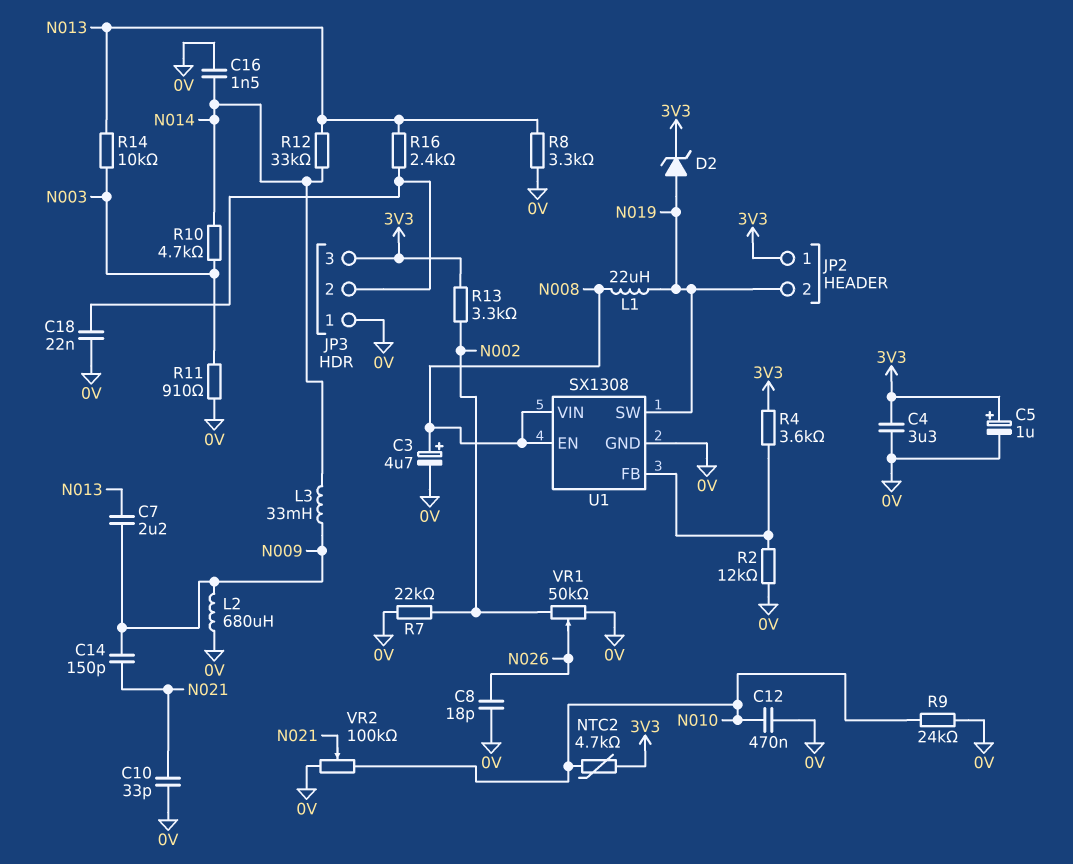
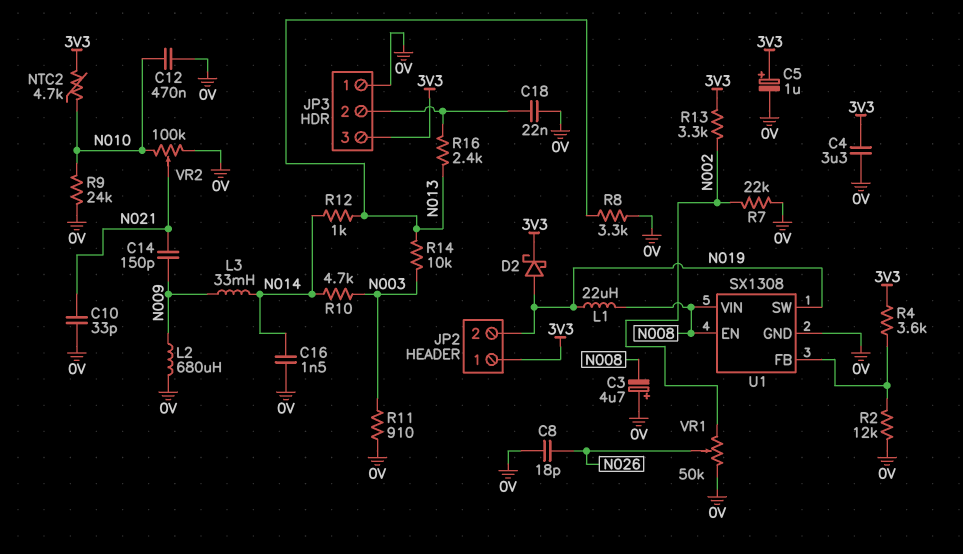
C3: 4.7uF (plus N008, minus 0V) -> 4.7uF (plus 0V, minus N008)
C7: 2.2uF (N009, N013) -> none
D2: zener (A N019, K 3V3) -> schottky (A N019, K 3V3)
R12: 33k (N013, N014) -> 1k (N013, N014)

